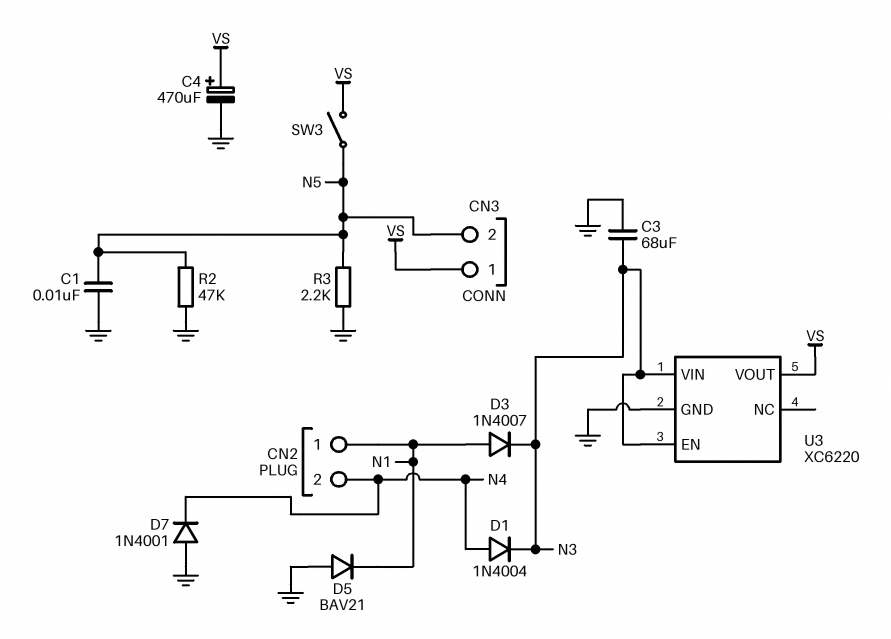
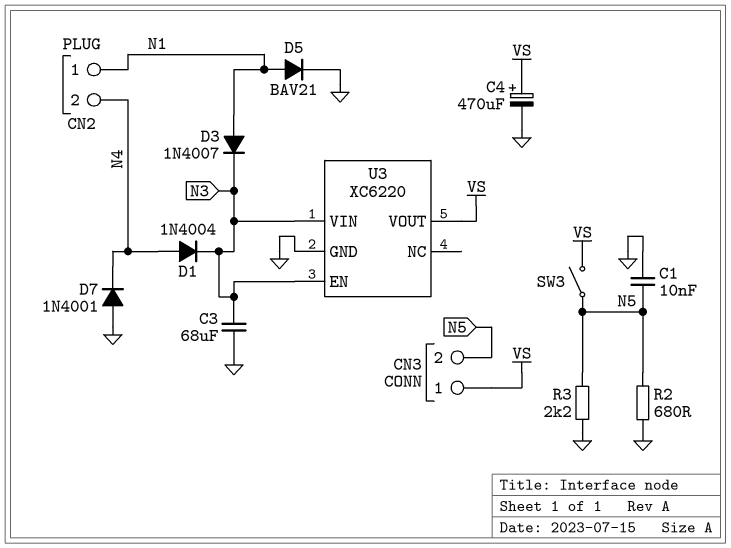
D5: diode BAV21 (A GND, K N1) -> diode BAV21 (A N1, K GND)
R2: 47k (GND, N5) -> 680 (GND, N5)

